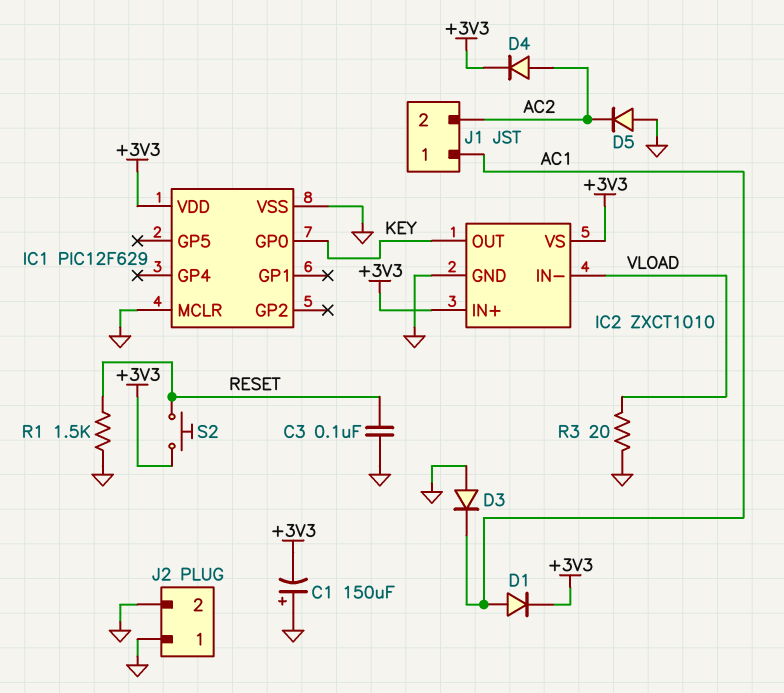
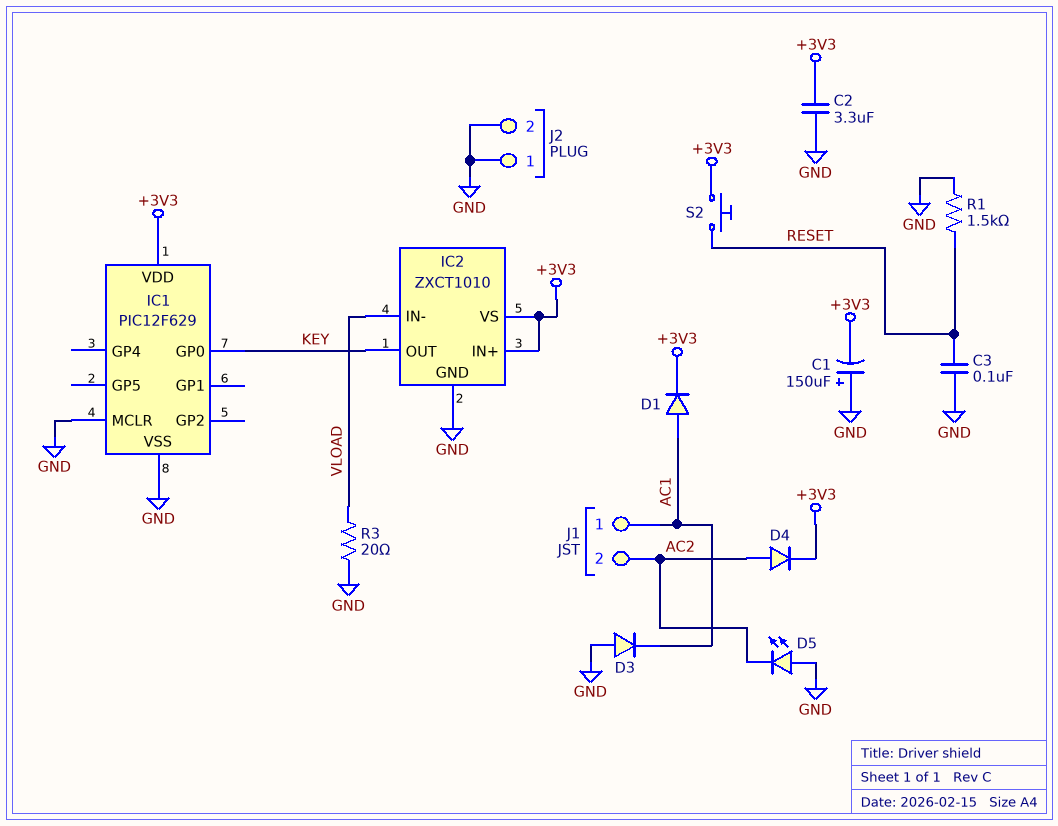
C2: none -> 3.3uF (+3V3, GND)
D5: diode (A GND, K AC2) -> LED (A GND, K AC2)

